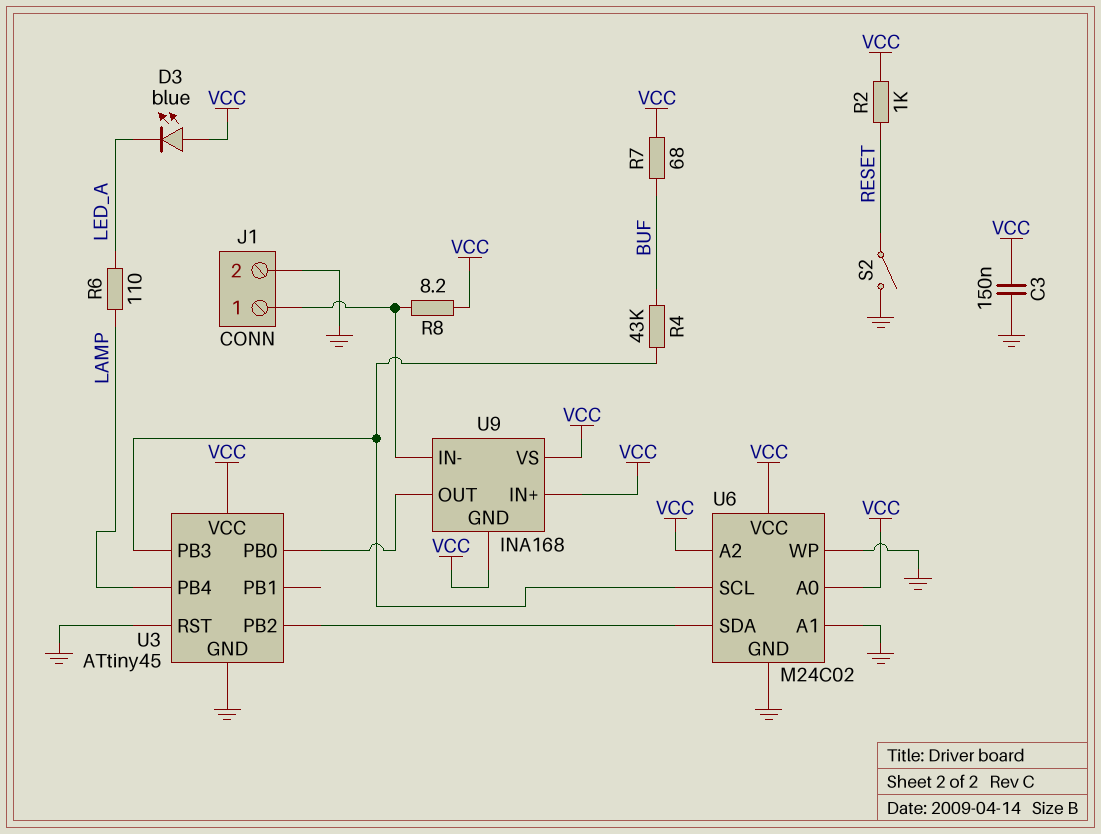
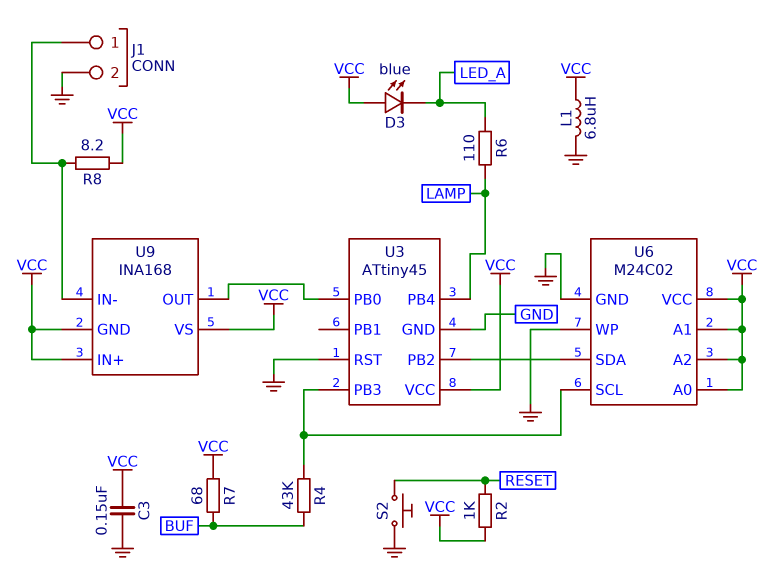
L1: none -> 6.8uH (GND, VCC)
S2: switch (GND, RESET) -> button (GND, RESET)
U6 pin A1: GND -> VCC

